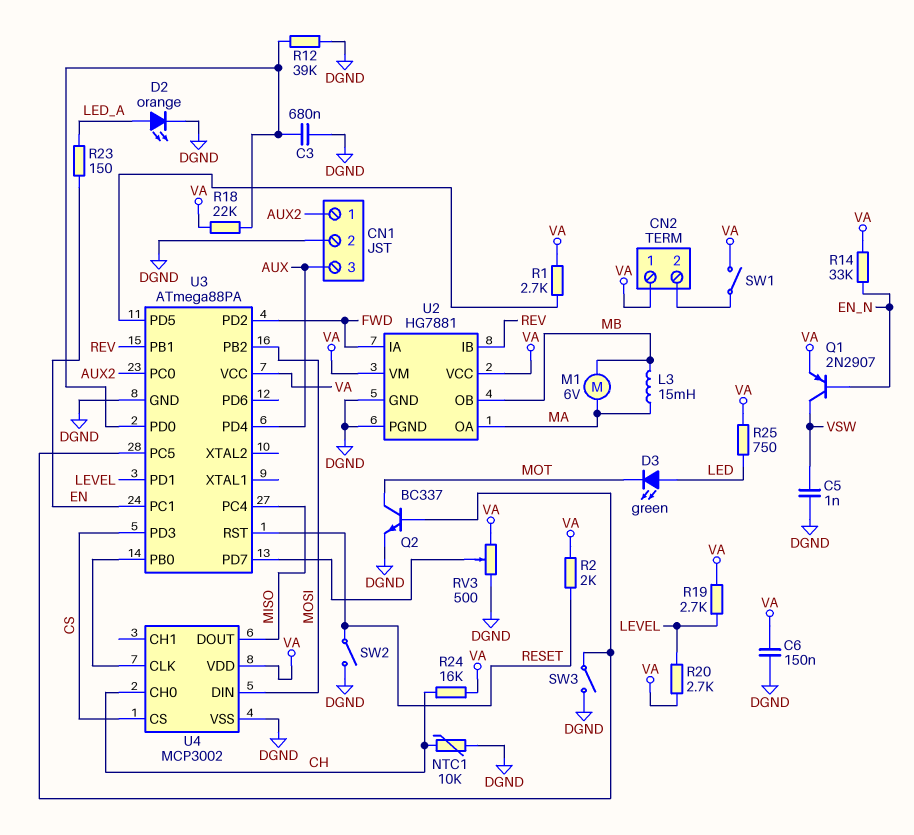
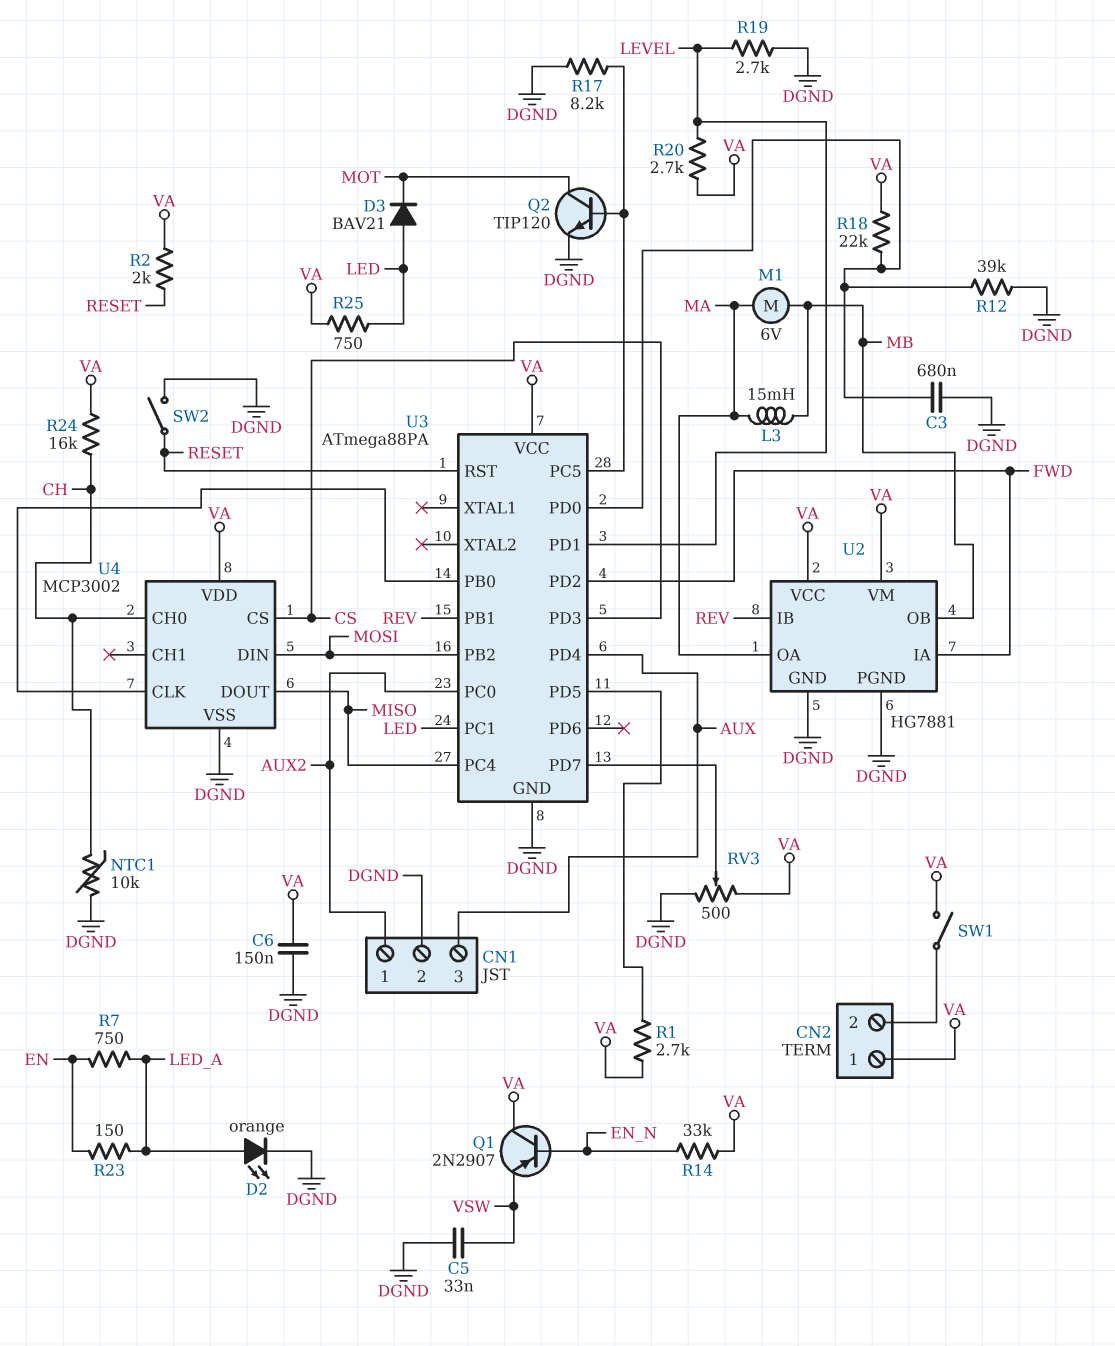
C5: 1nF (DGND, VSW) -> 33nF (DGND, VSW)
D3: LED green (A LED, K MOT) -> diode BAV21 (A LED, K MOT)
Q1: PNP 2N2907 (B EN_N, C VSW, E VA) -> PNP 2N2907 (B EN_N, C VA, E VSW)
Q2: NPN BC337 (B U3/PC5, C MOT, E DGND) -> NPN TIP120 (B U3/PC5, C MOT, E DGND)
R7: none -> 750 (EN, LED_A)
R17: none -> 8.2k (DGND, U3/PC5)
R19: 2.7k (LEVEL, VA) -> 2.7k (DGND, LEVEL)
SW3: switch (DGND, U3/PC5) -> none
U3 pin PC1: EN -> LED

